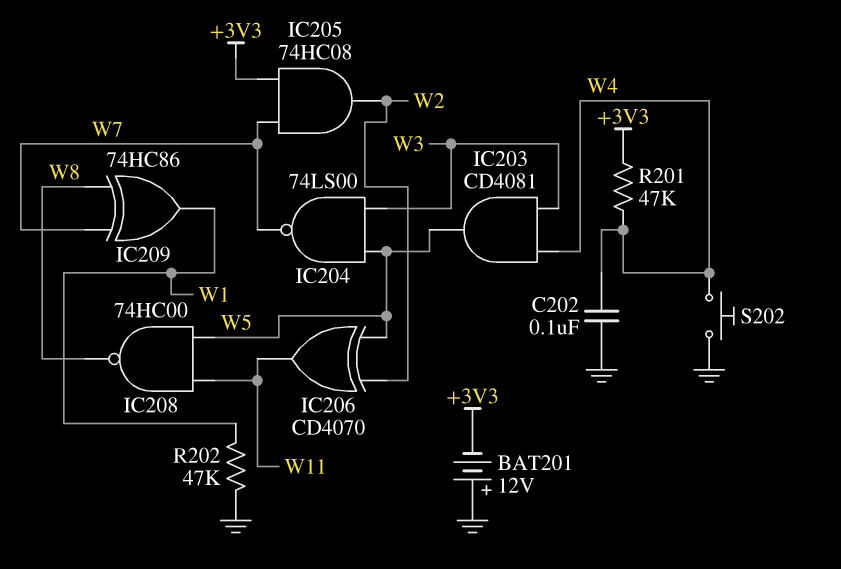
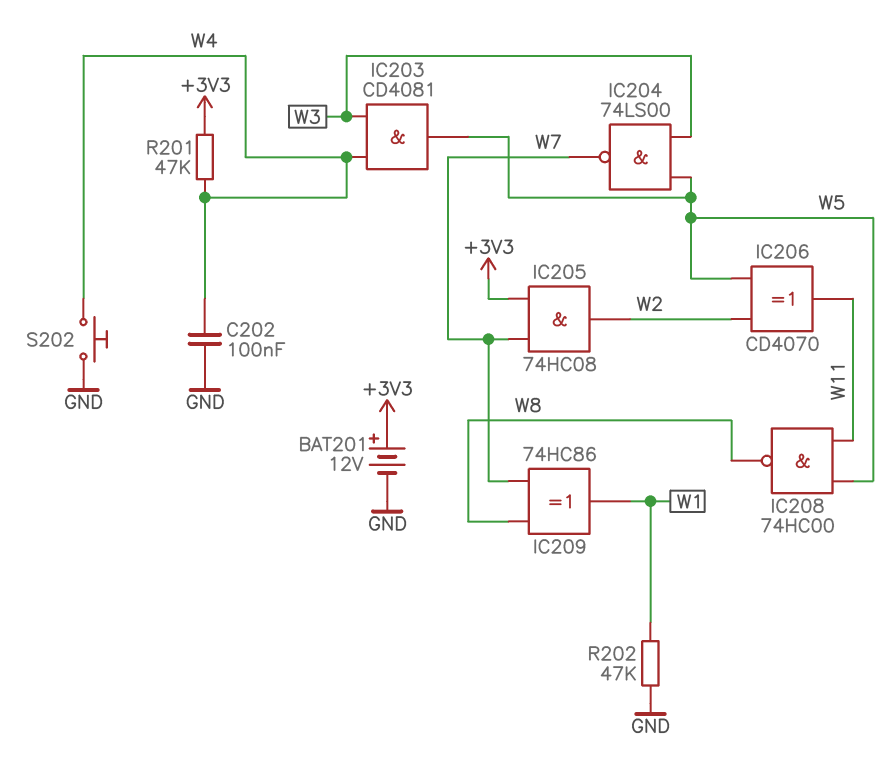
BAT201: 12V (plus GND, minus +3V3) -> 12V (plus +3V3, minus GND)

